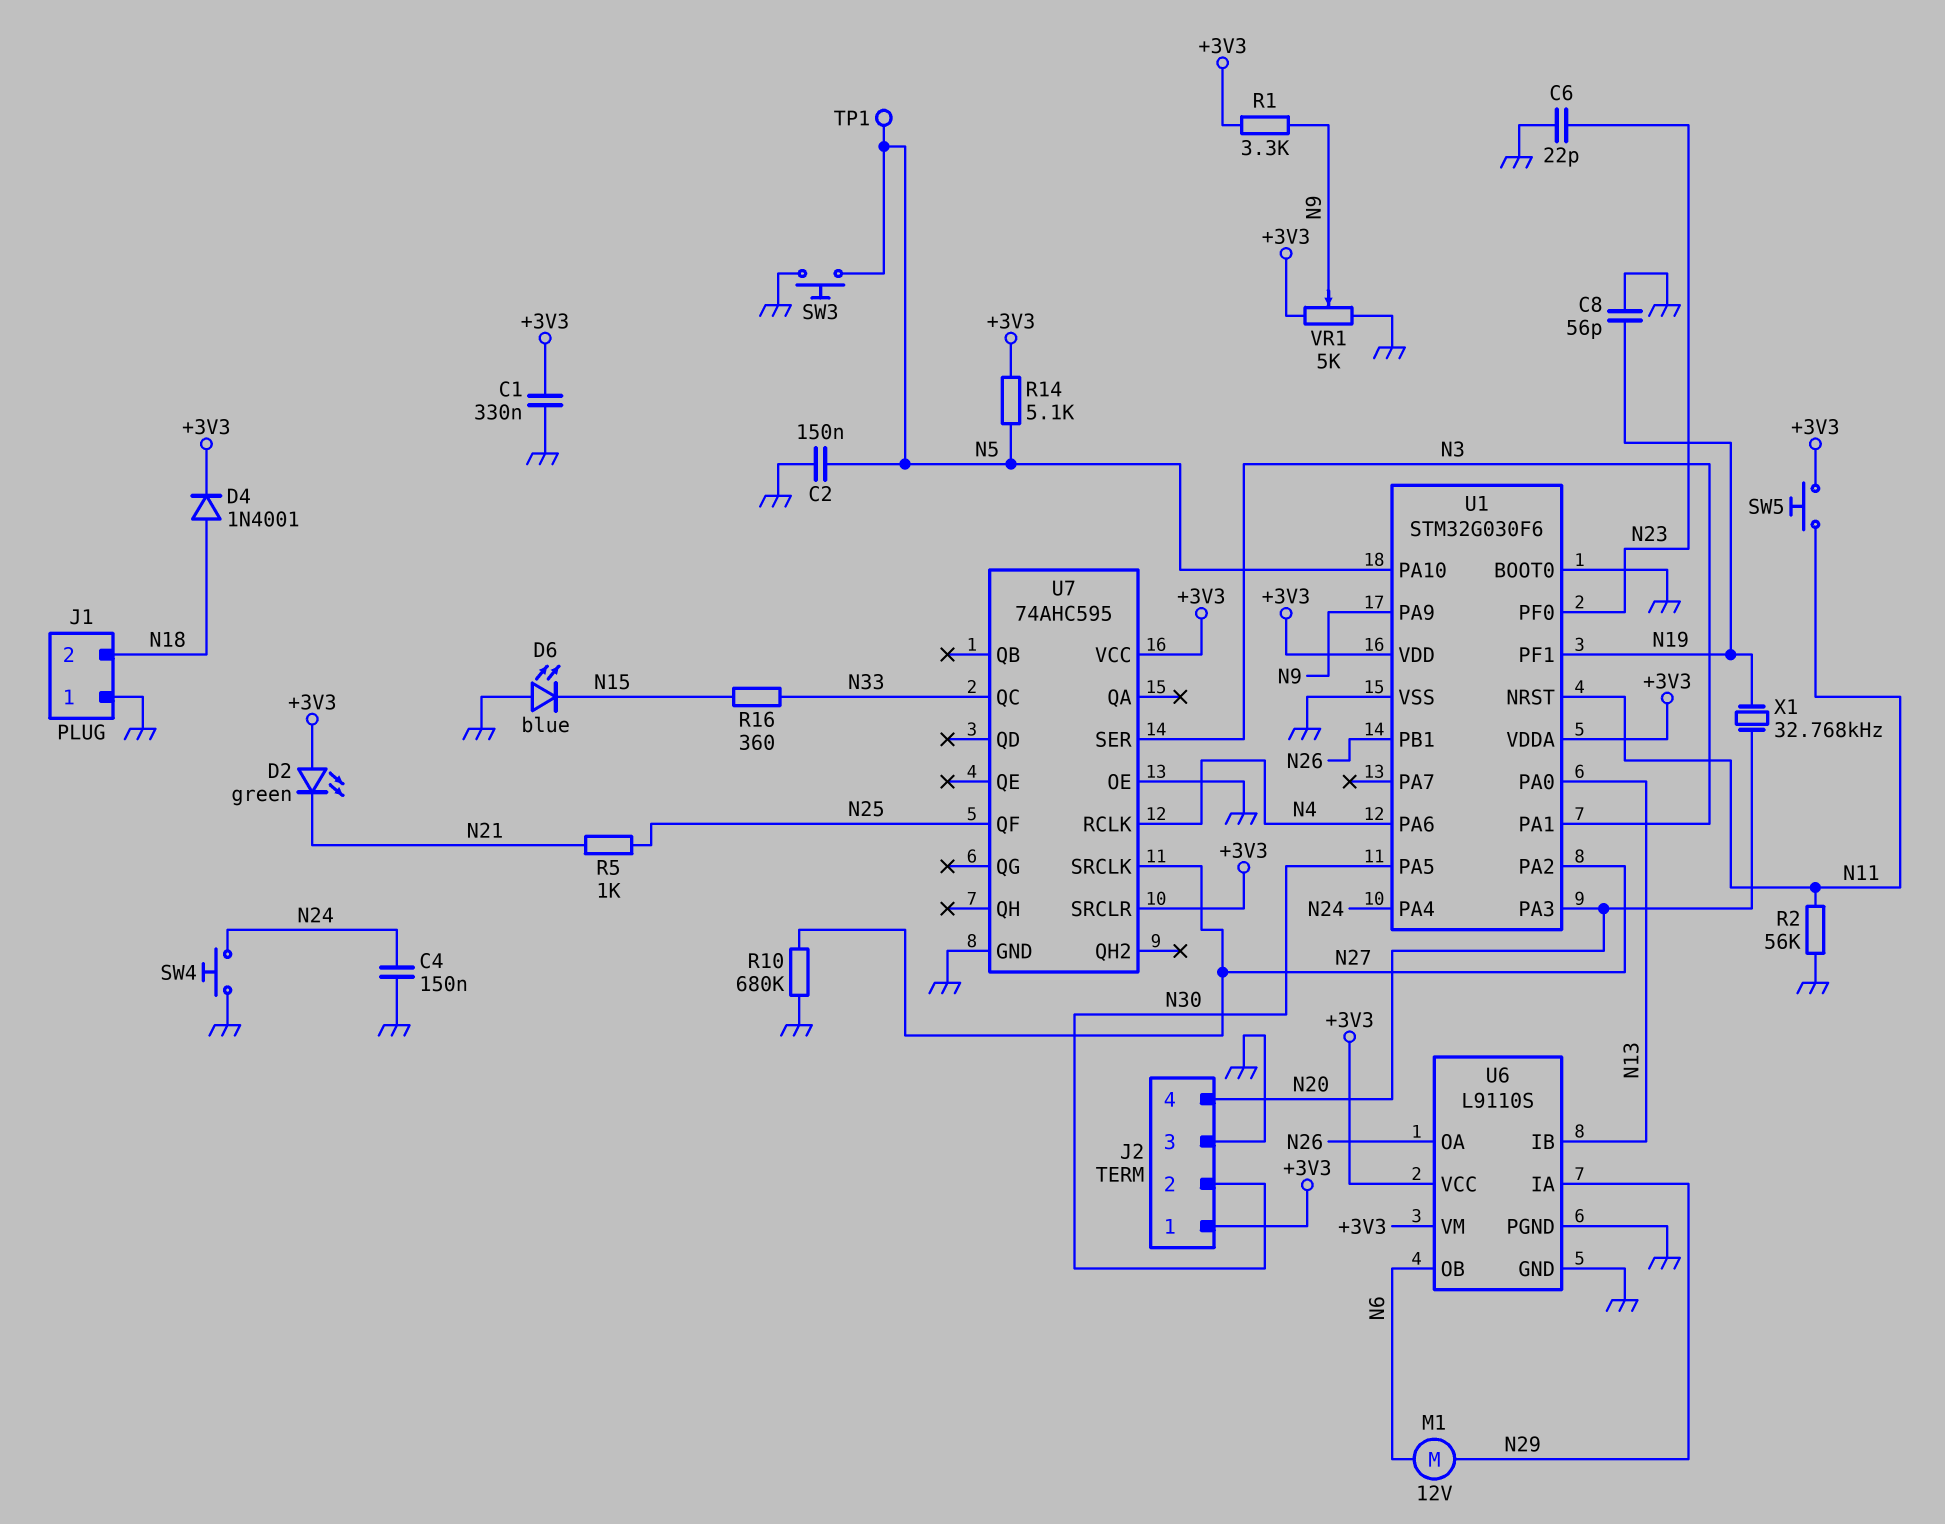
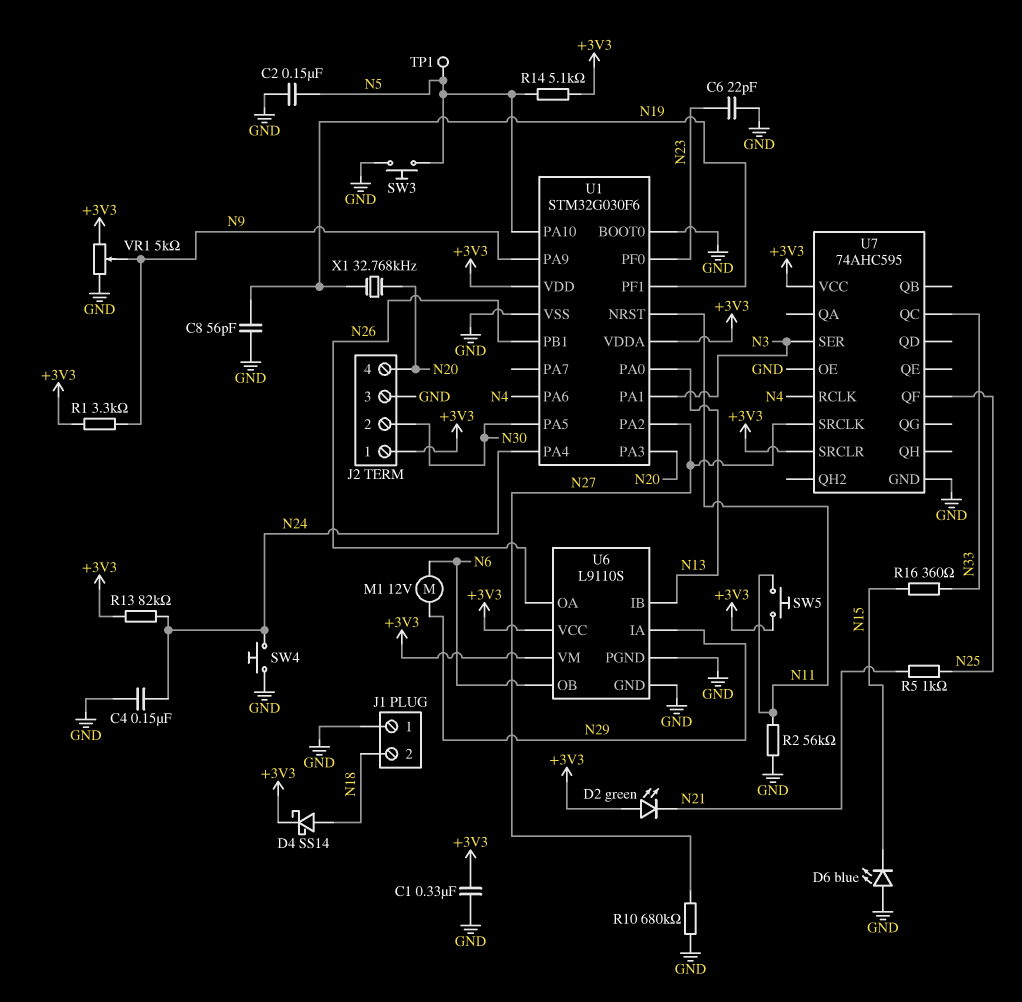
D4: diode 1N4001 (A N18, K +3V3) -> schottky SS14 (A N18, K +3V3)
R13: none -> 82k (+3V3, N24)

